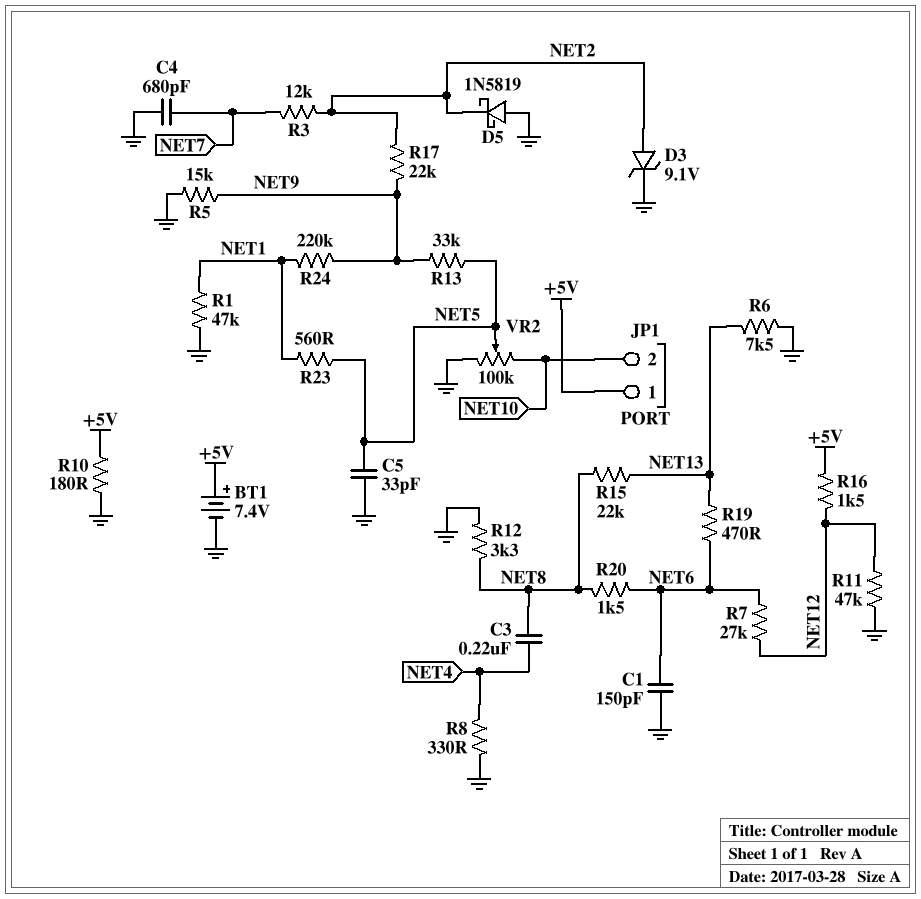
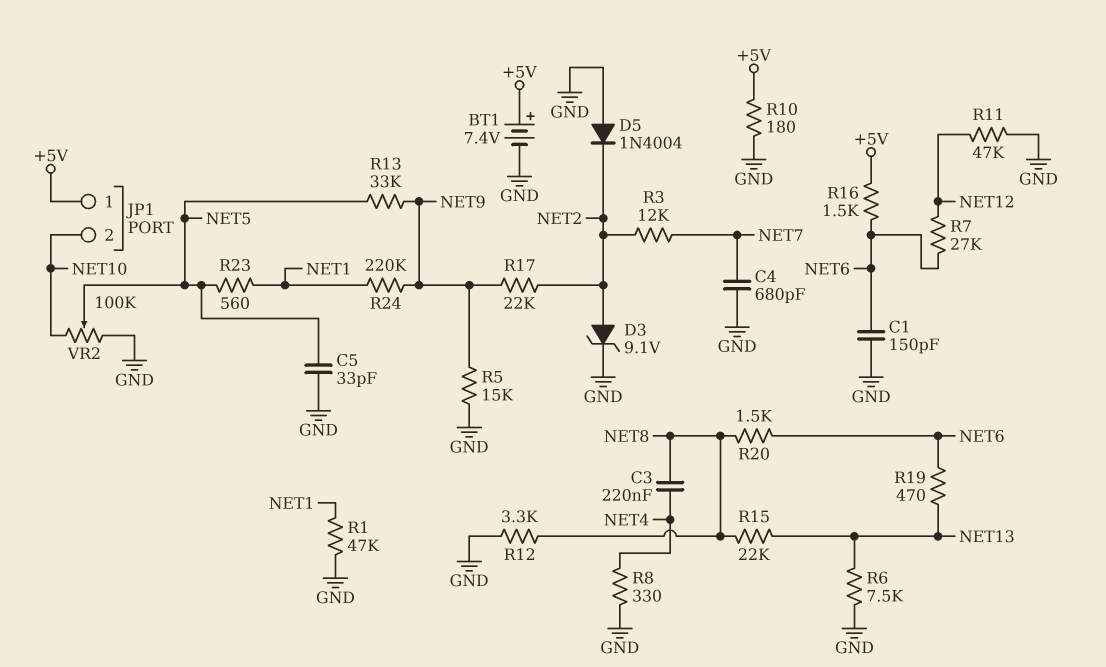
D5: schottky 1N5819 (A GND, K NET2) -> diode 1N4004 (A GND, K NET2)
R16: 1.5k (+5V, NET12) -> 1.5k (+5V, NET6)

